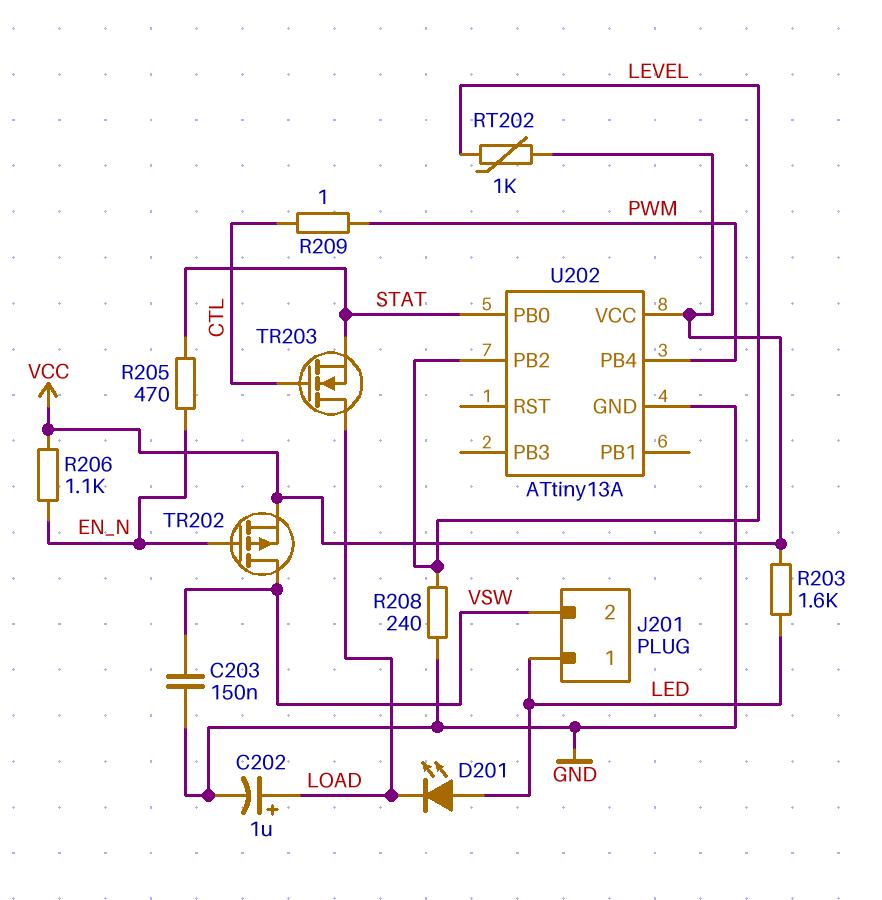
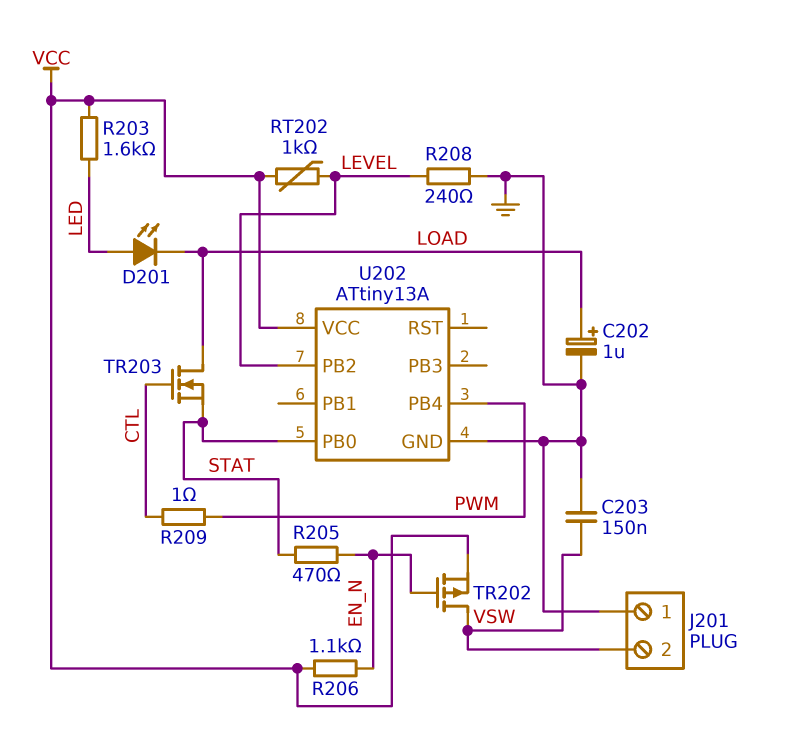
J201 pin 1: LED -> GND

